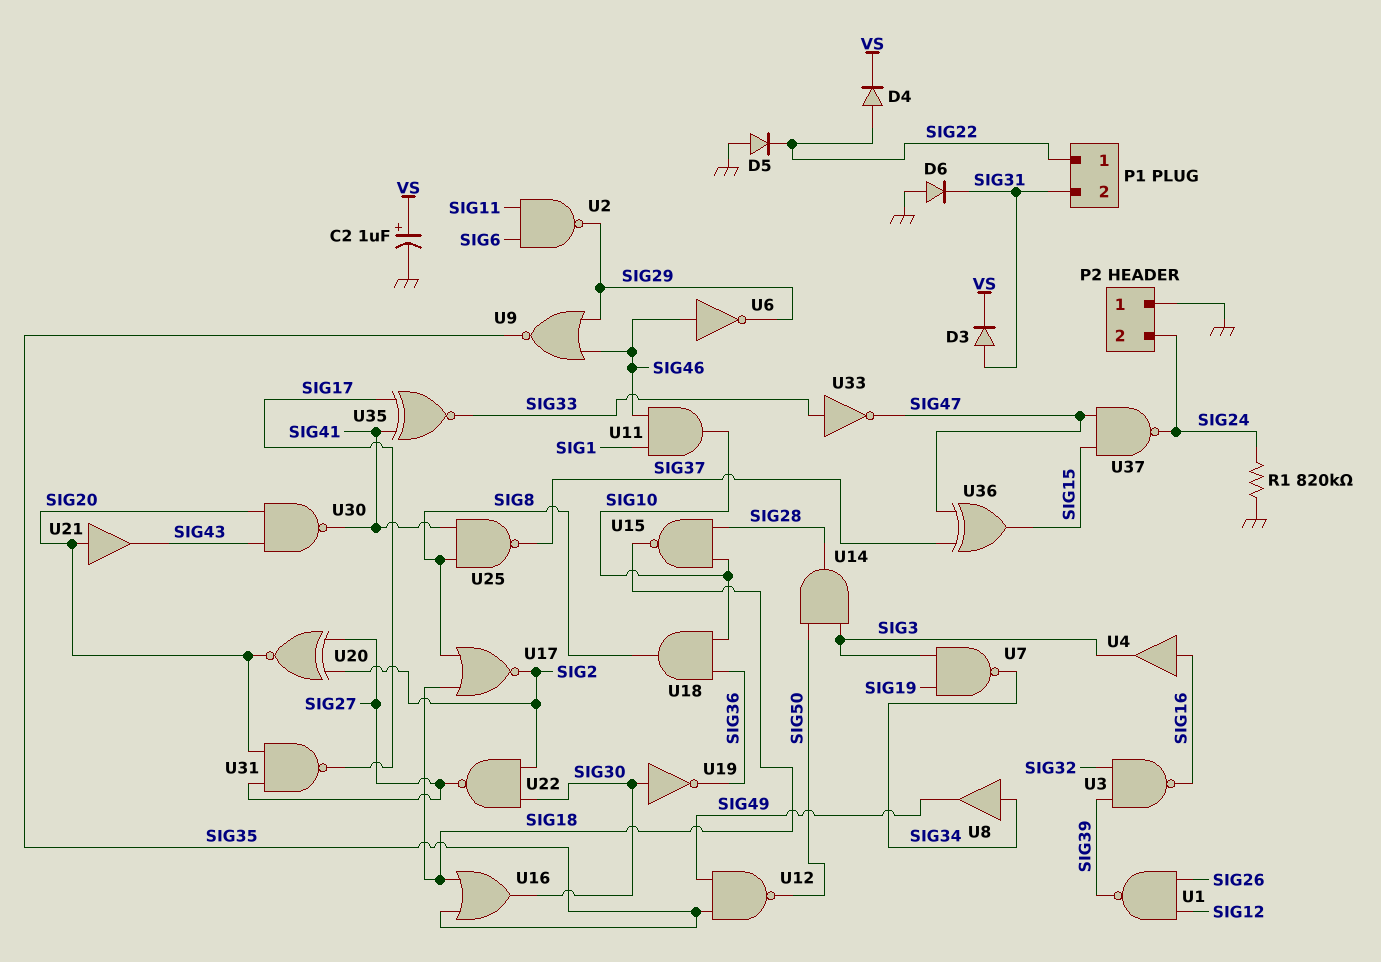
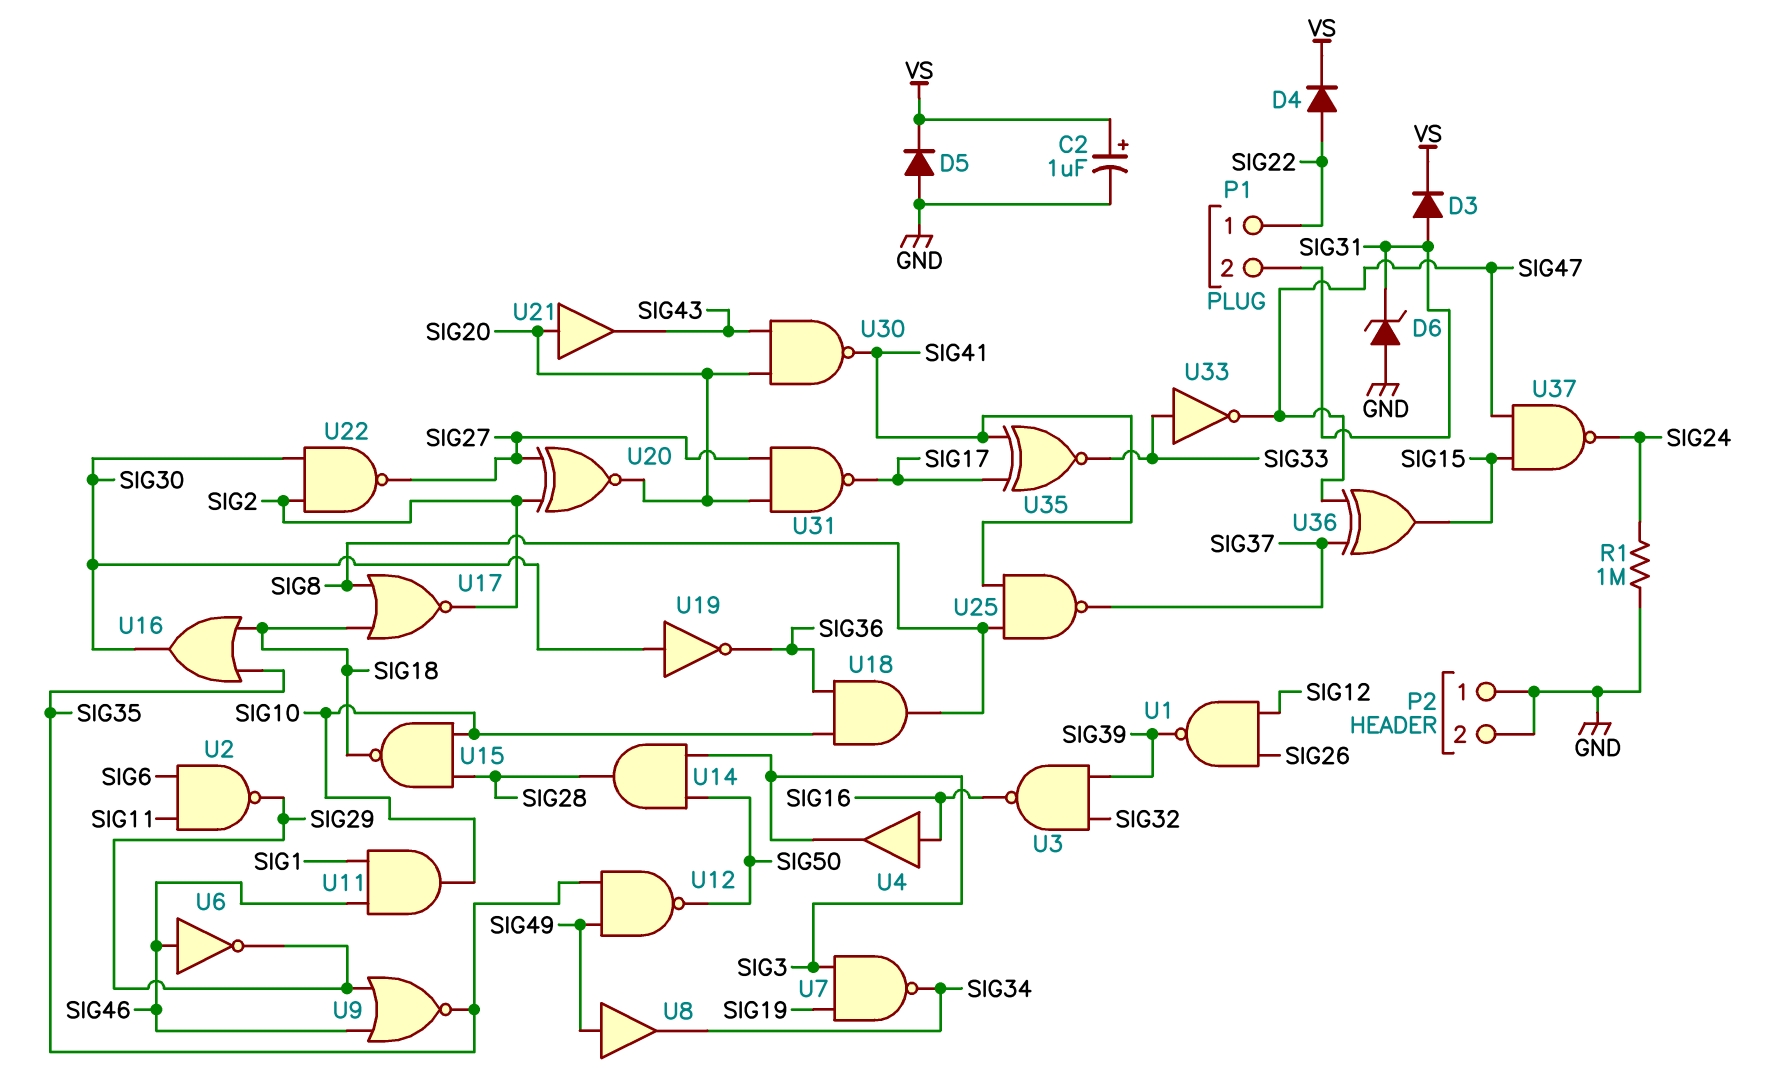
D5: diode (A GND, K SIG22) -> diode (A GND, K VS)
D6: diode (A GND, K SIG31) -> zener (A GND, K SIG31)
P2 pin 2: SIG24 -> GND
R1: 820k (GND, SIG24) -> 1M (GND, SIG24)
U8: buffer (in SIG34, out SIG49) -> buffer (in SIG49, out SIG34)

